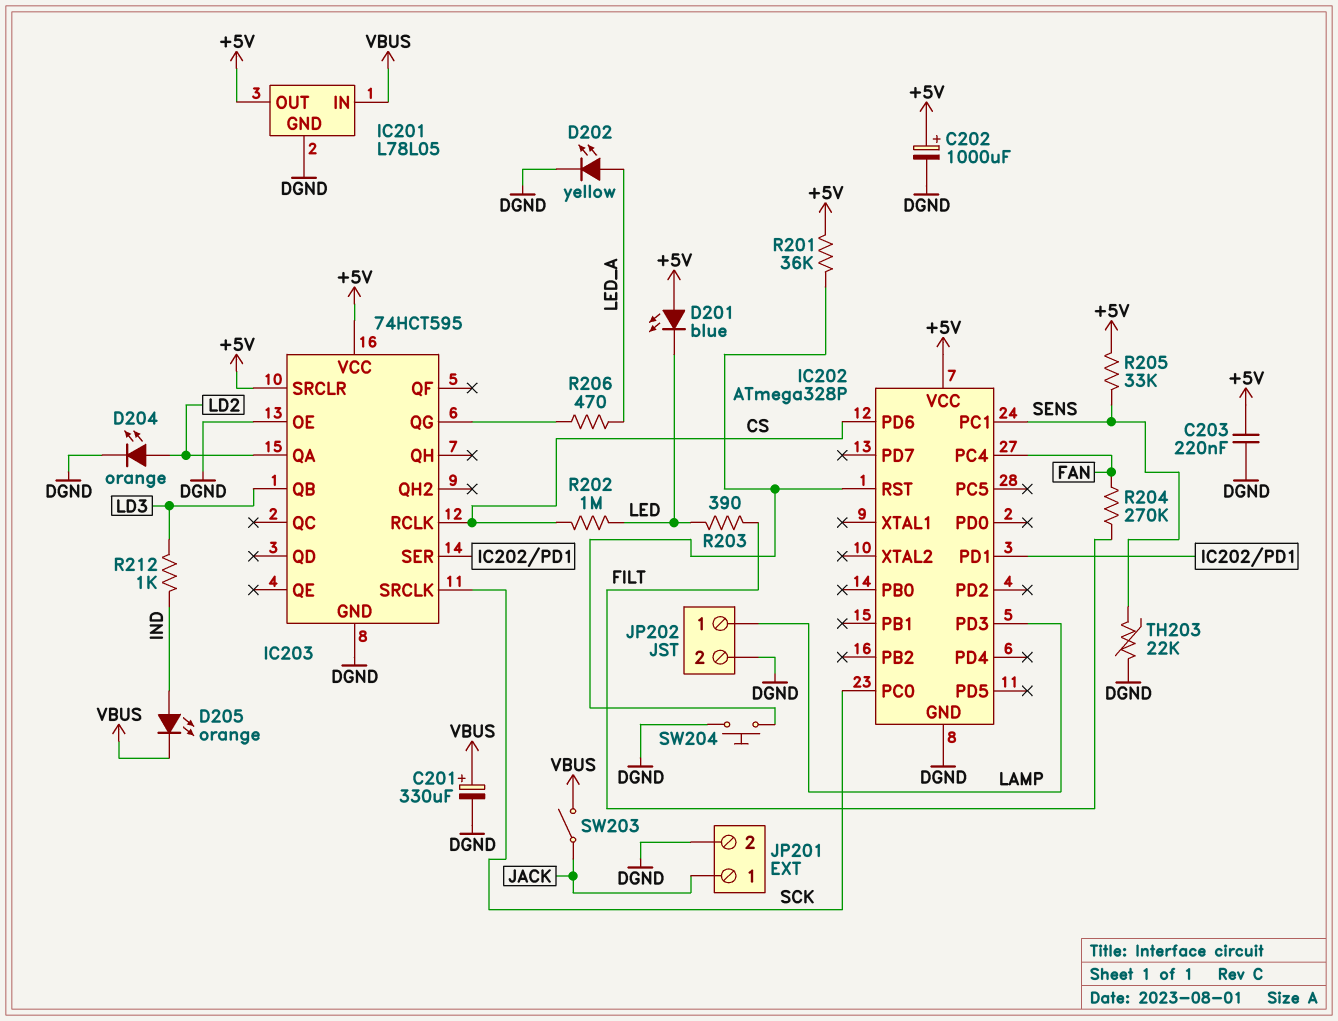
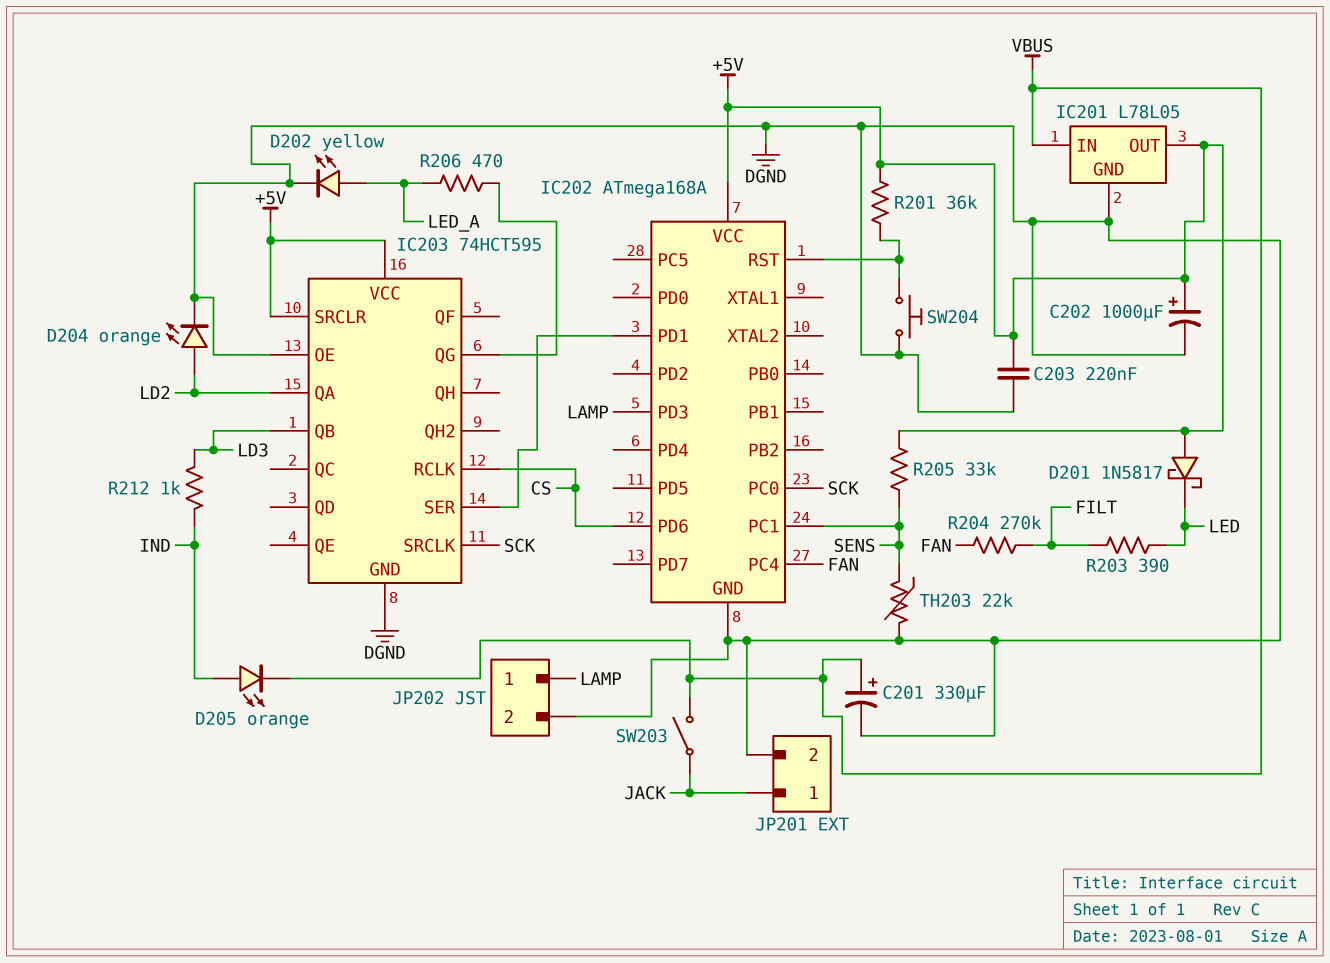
D201: LED blue (A +5V, K LED) -> schottky 1N5817 (A +5V, K LED)
IC202: ATmega328P -> ATmega168A
R202: 1M (CS, LED) -> none

